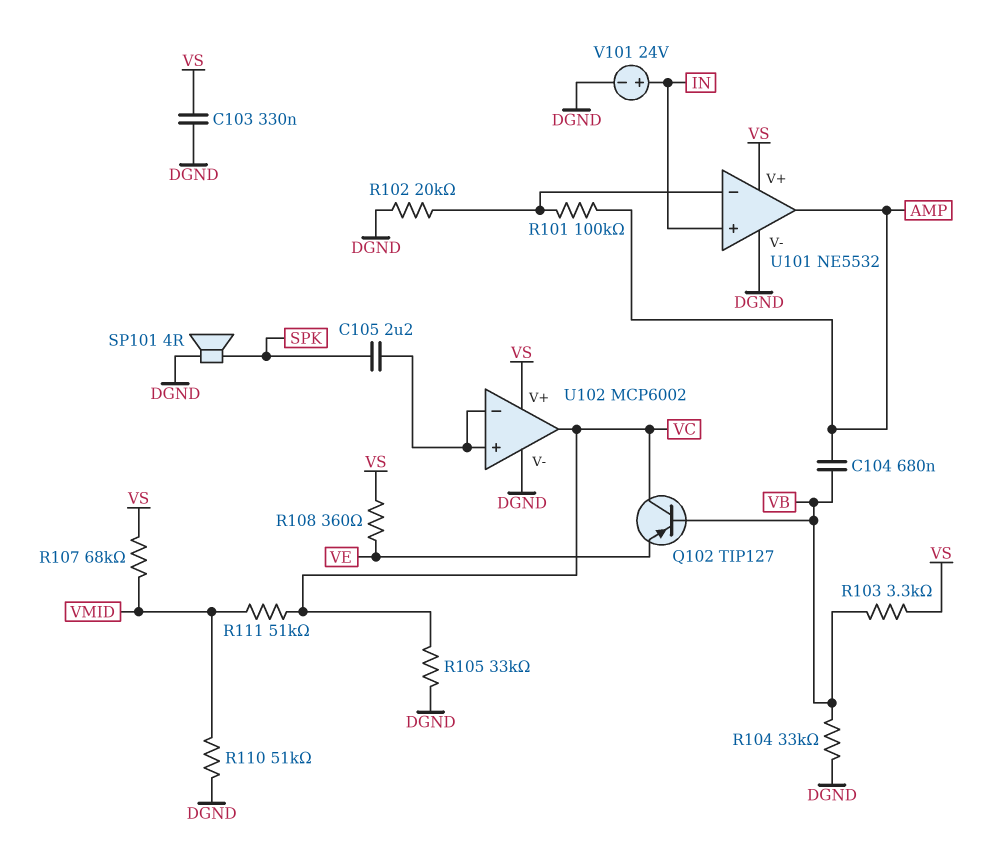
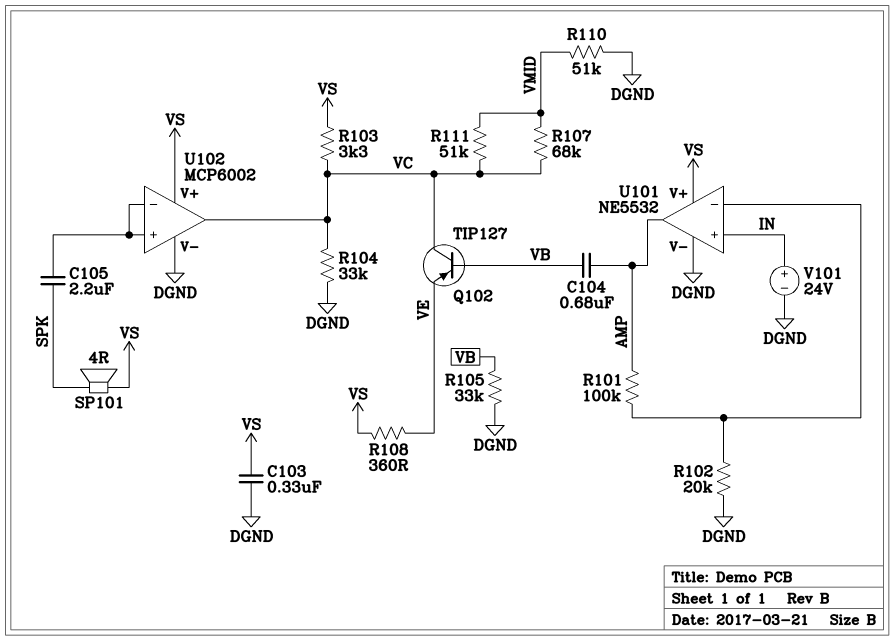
R103: 3.3k (VB, VS) -> 3.3k (VC, VS)
R104: 33k (DGND, VB) -> 33k (DGND, VC)
R105: 33k (DGND, VC) -> 33k (DGND, VB)
R107: 68k (VMID, VS) -> 68k (VC, VMID)
SP101: speaker 4R (DGND, SPK) -> speaker 4R (SPK, VS)

